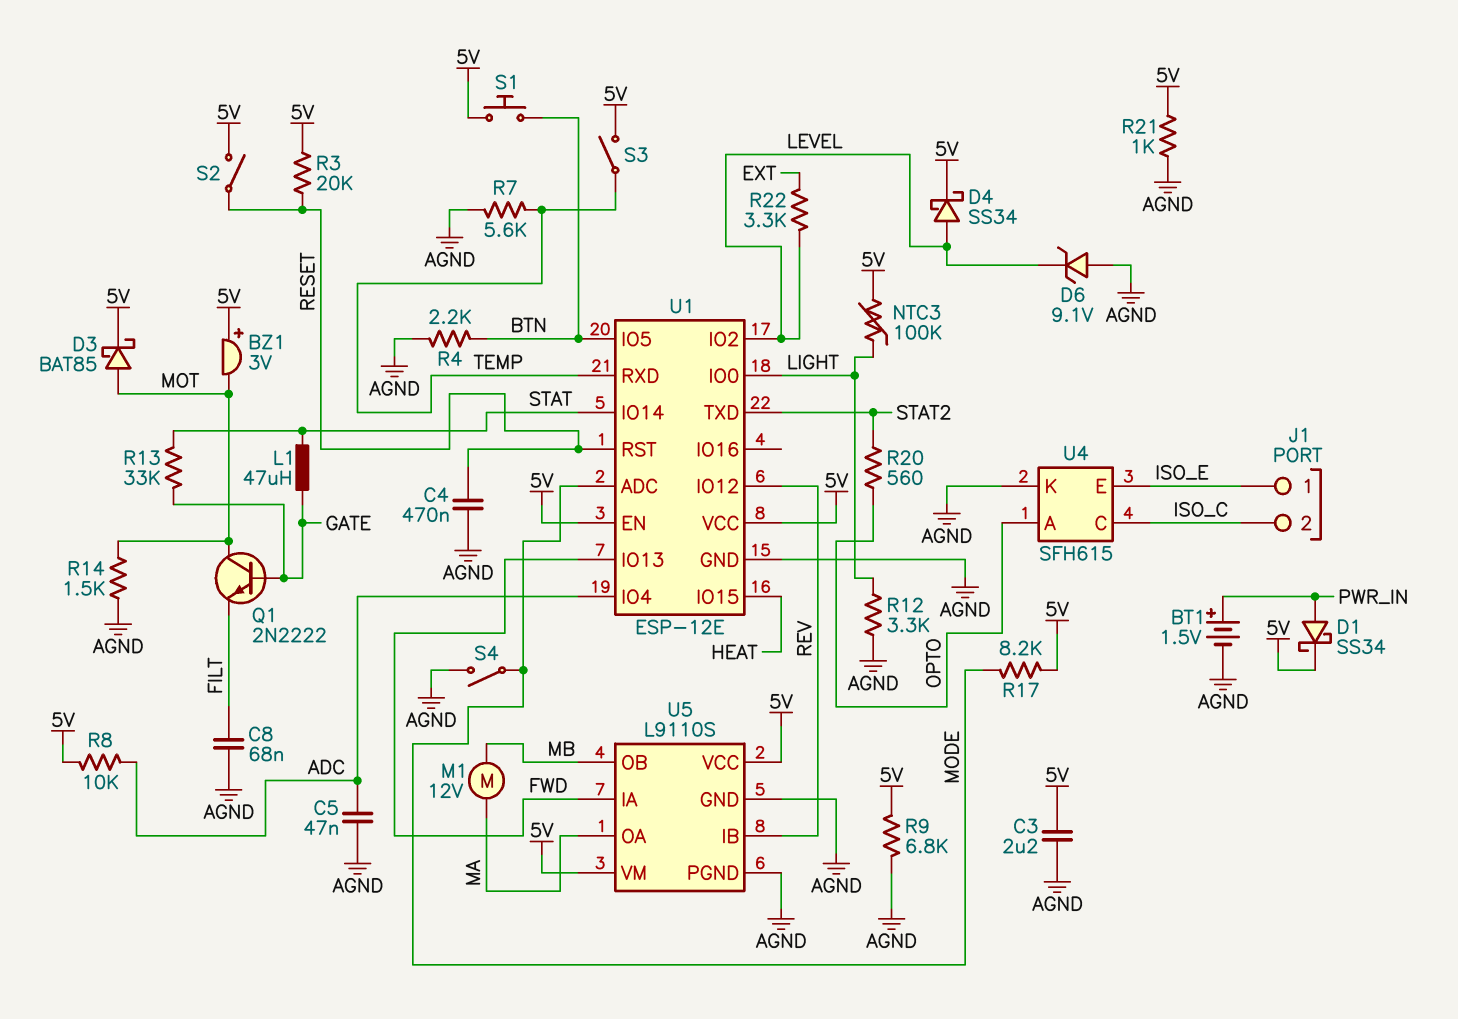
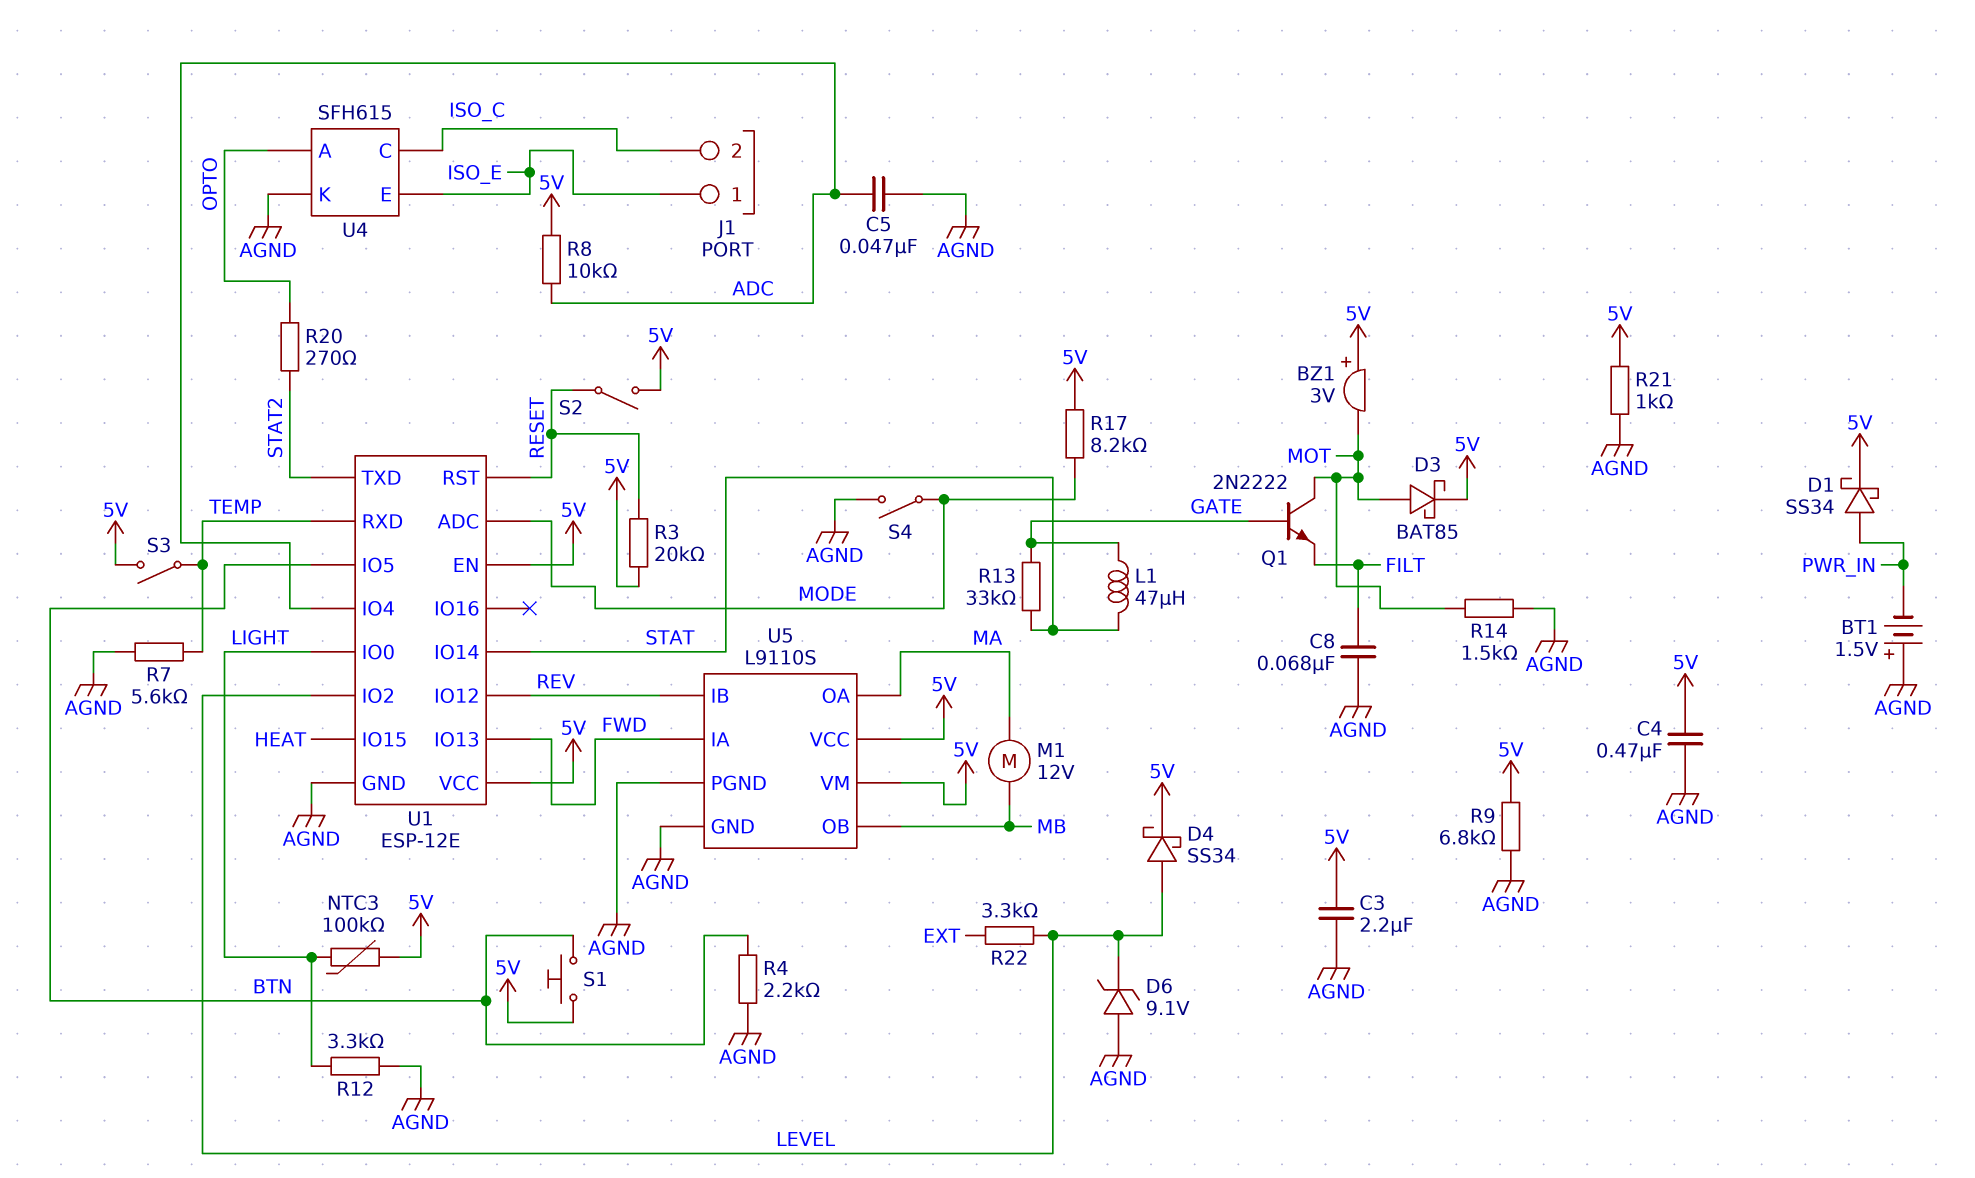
BT1: 1.5V (plus PWR_IN, minus AGND) -> 1.5V (plus AGND, minus PWR_IN)
C4: 470nF (AGND, RESET) -> 470nF (5V, AGND)
R20: 560 (OPTO, STAT2) -> 270 (OPTO, STAT2)

